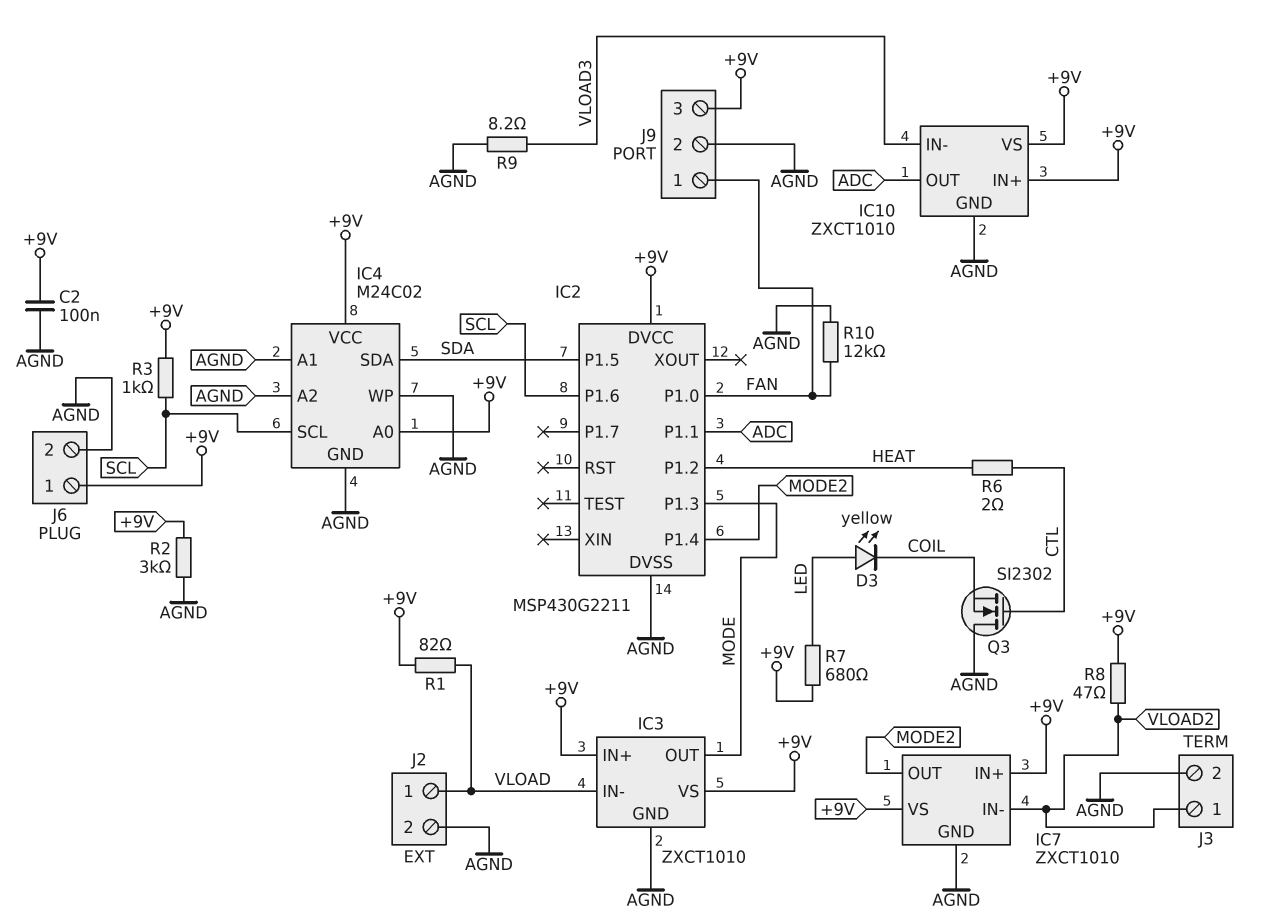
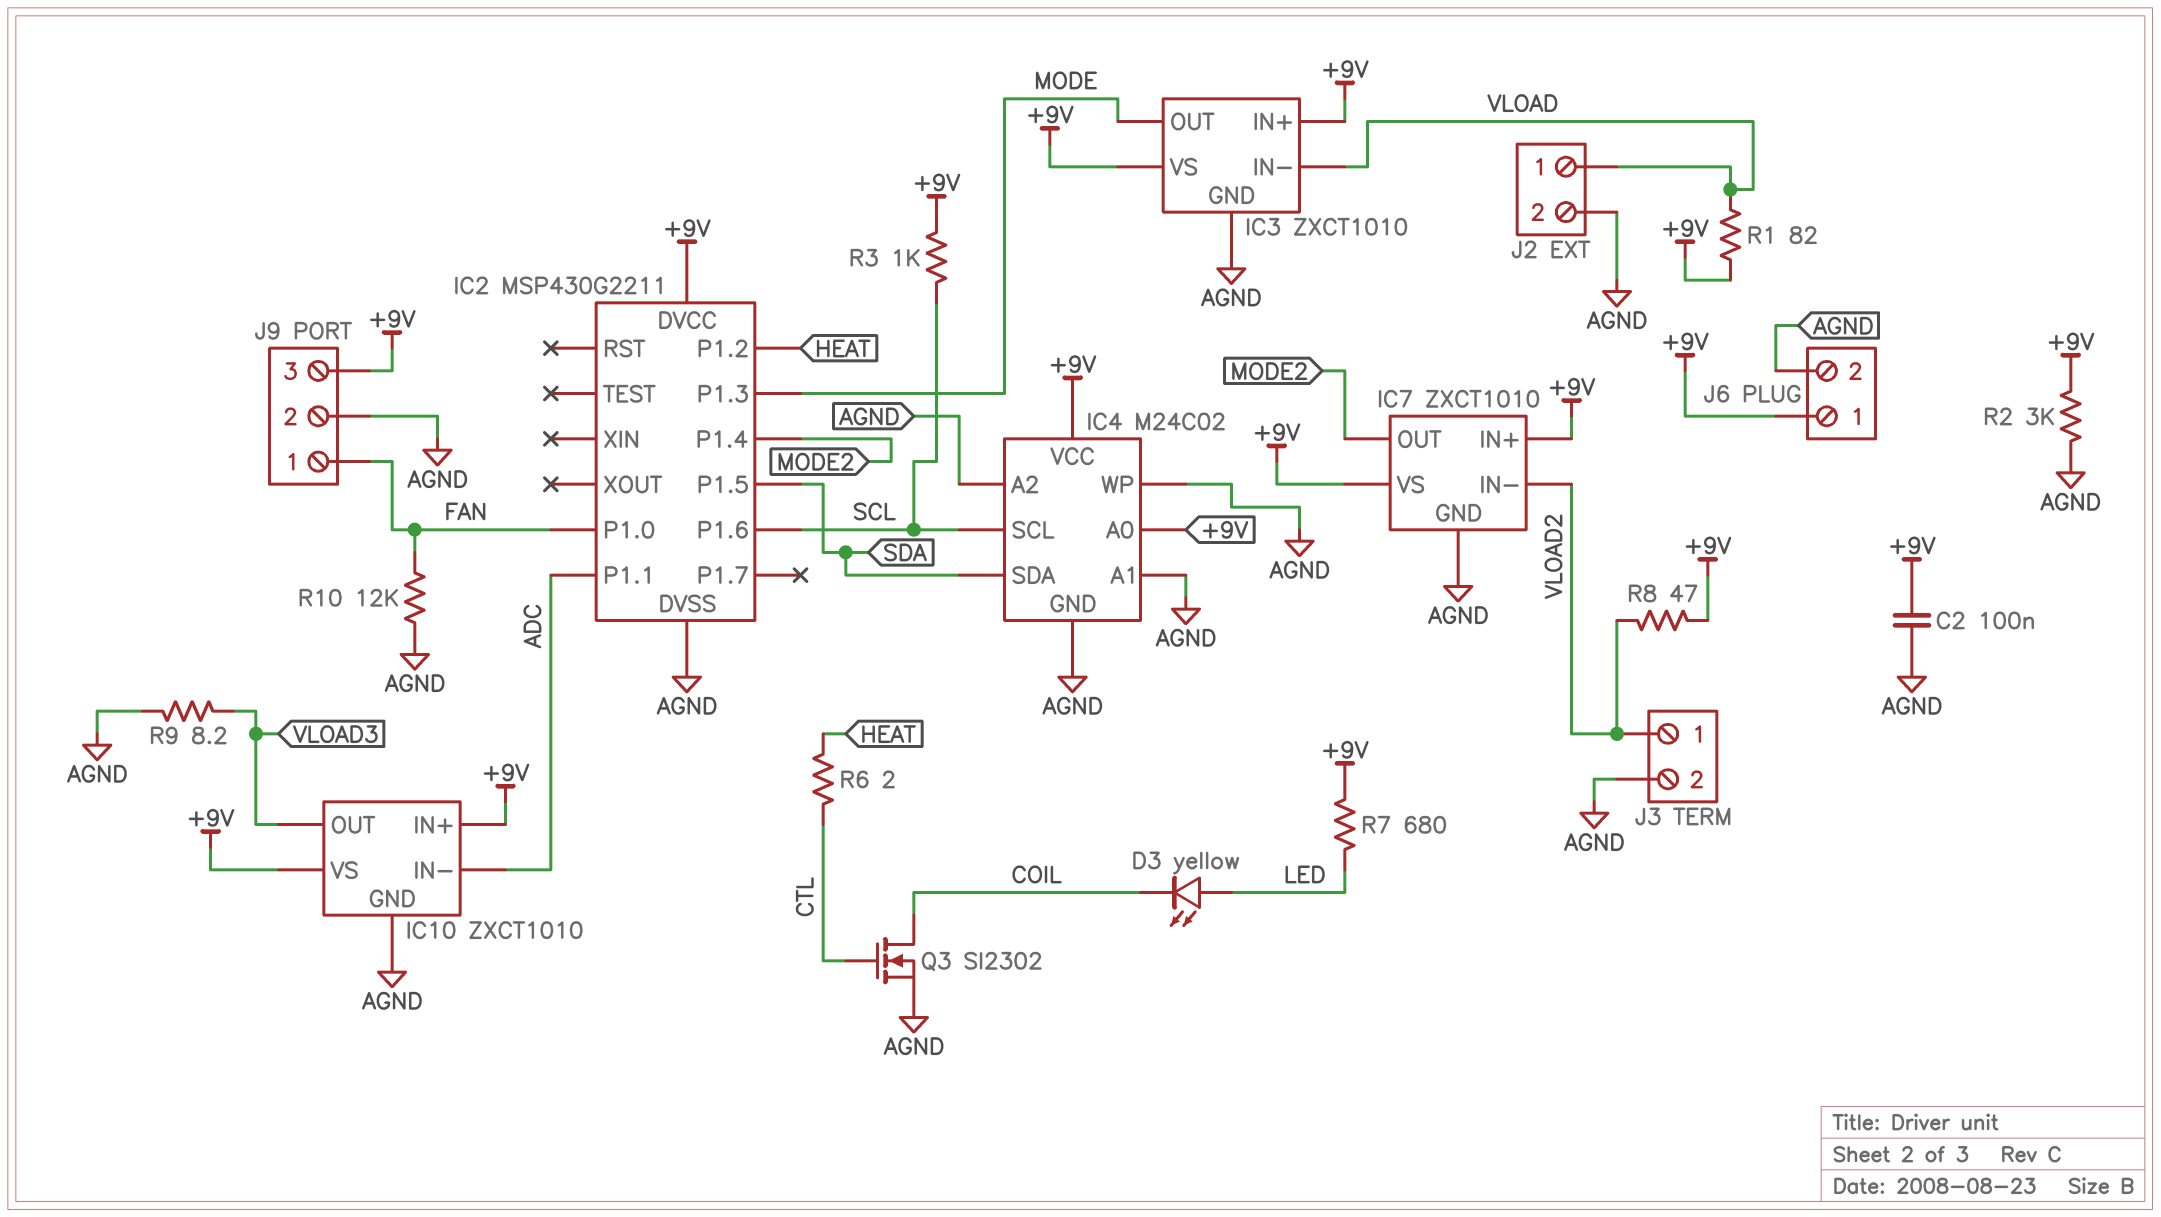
IC10 pin IN-: VLOAD3 -> ADC
IC10 pin OUT: ADC -> VLOAD3
Q3: NMOS SI2302 (G CTL, D AGND, S COIL) -> NMOS SI2302 (G CTL, D COIL, S AGND)

